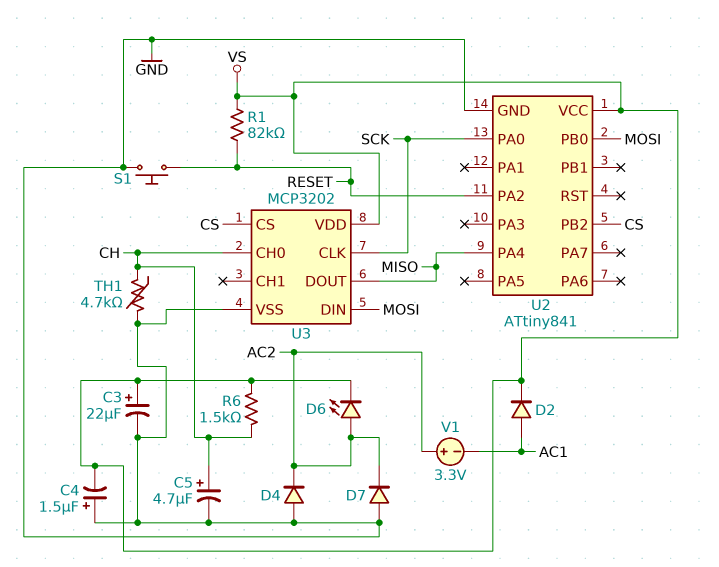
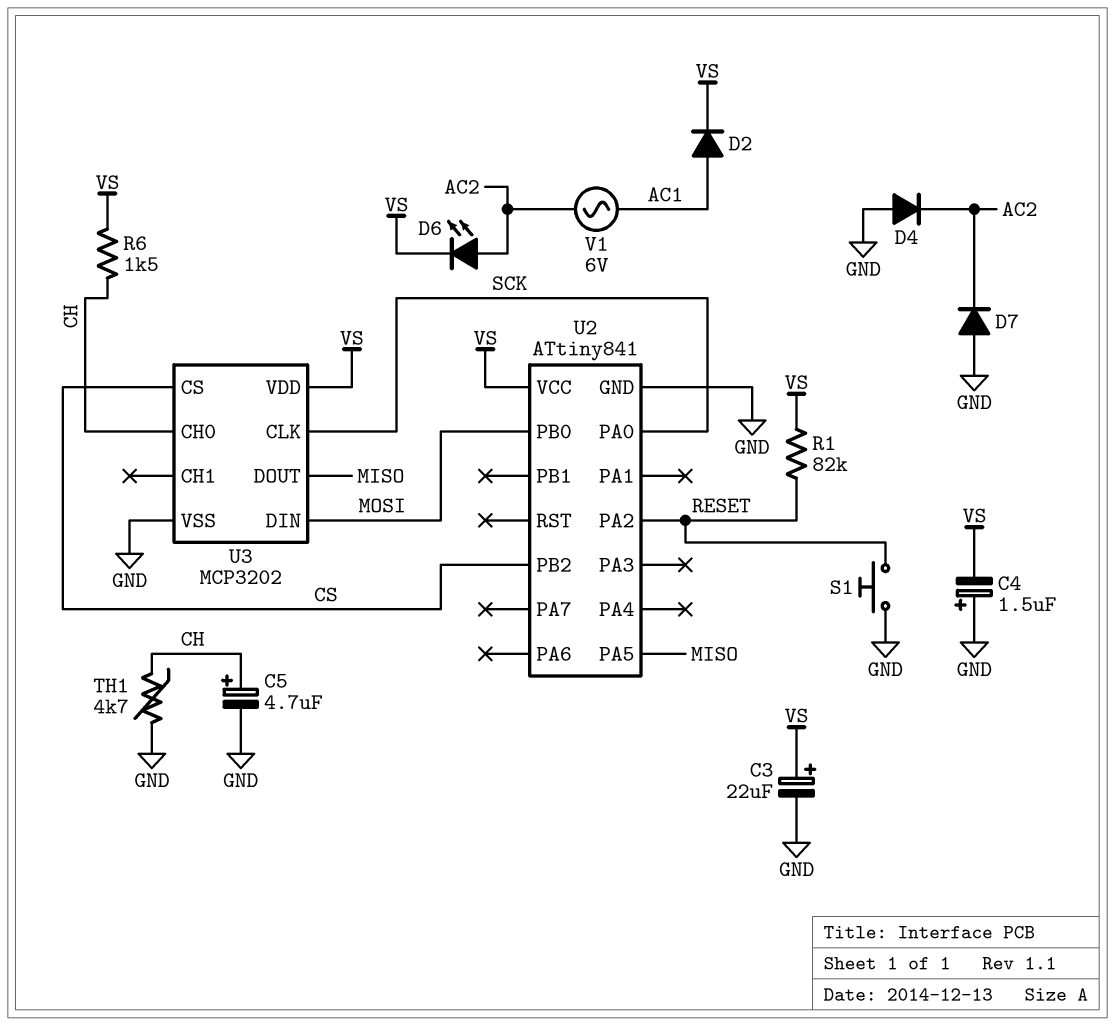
U2 pin PA4: MISO -> none
U2 pin PA5: none -> MISO
V1: 3.3V (plus AC2, minus AC1) -> AC 6V (AC1, AC2)

